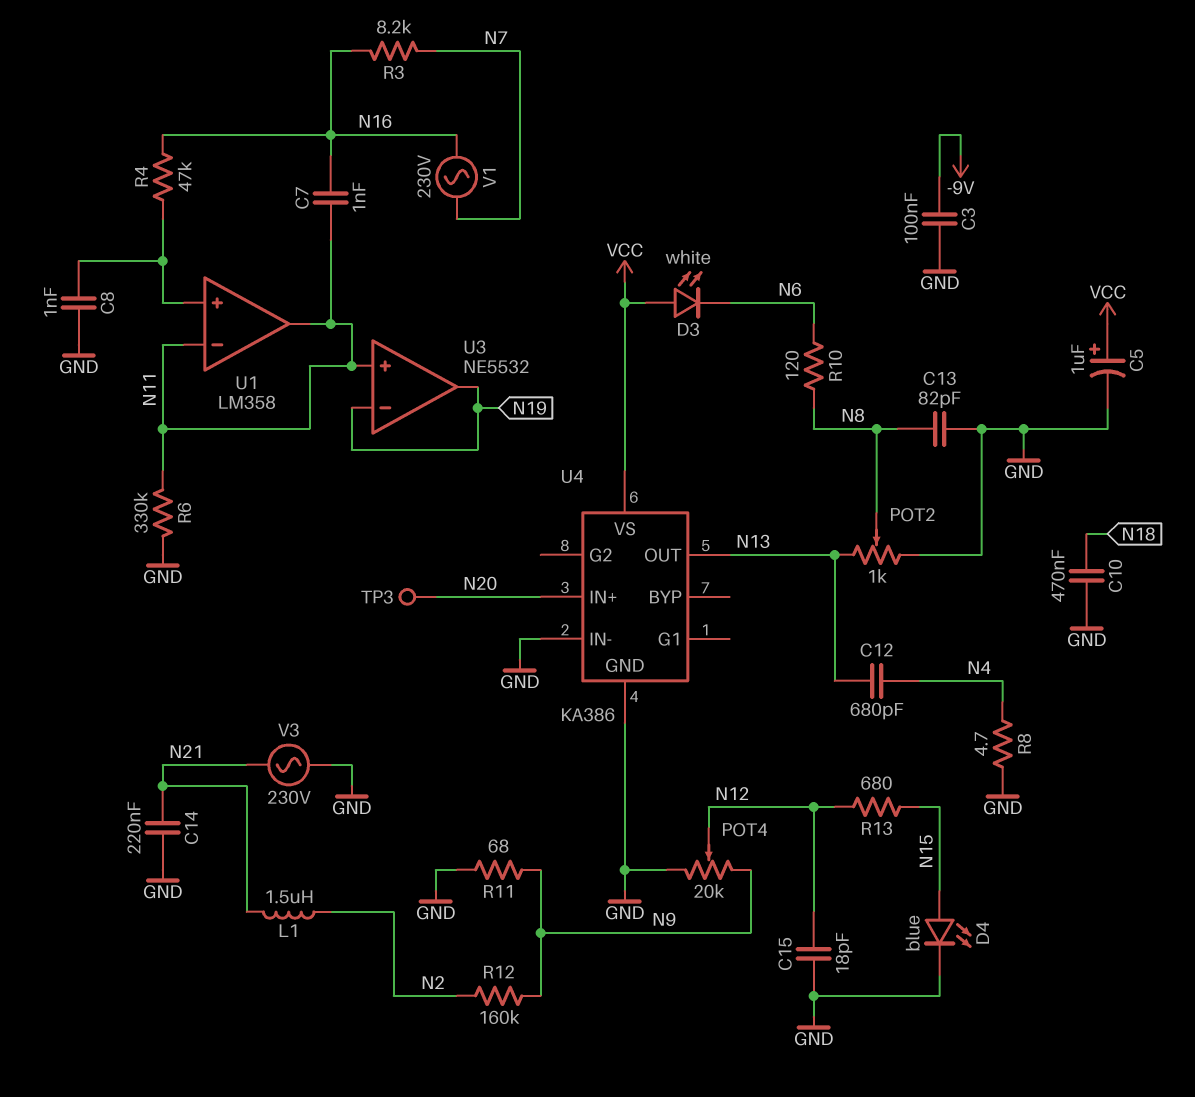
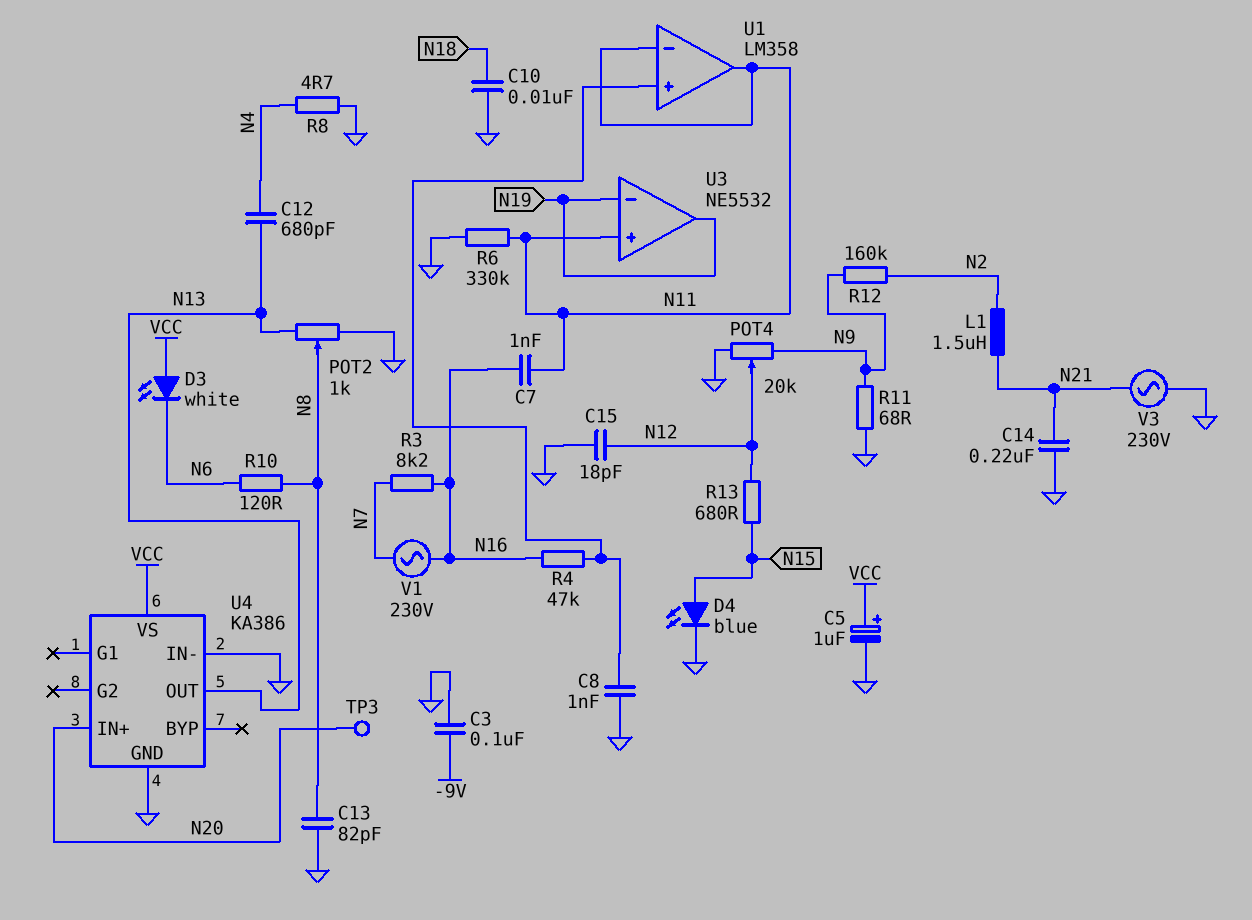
C10: 470nF (GND, N18) -> 10nF (GND, N18)

